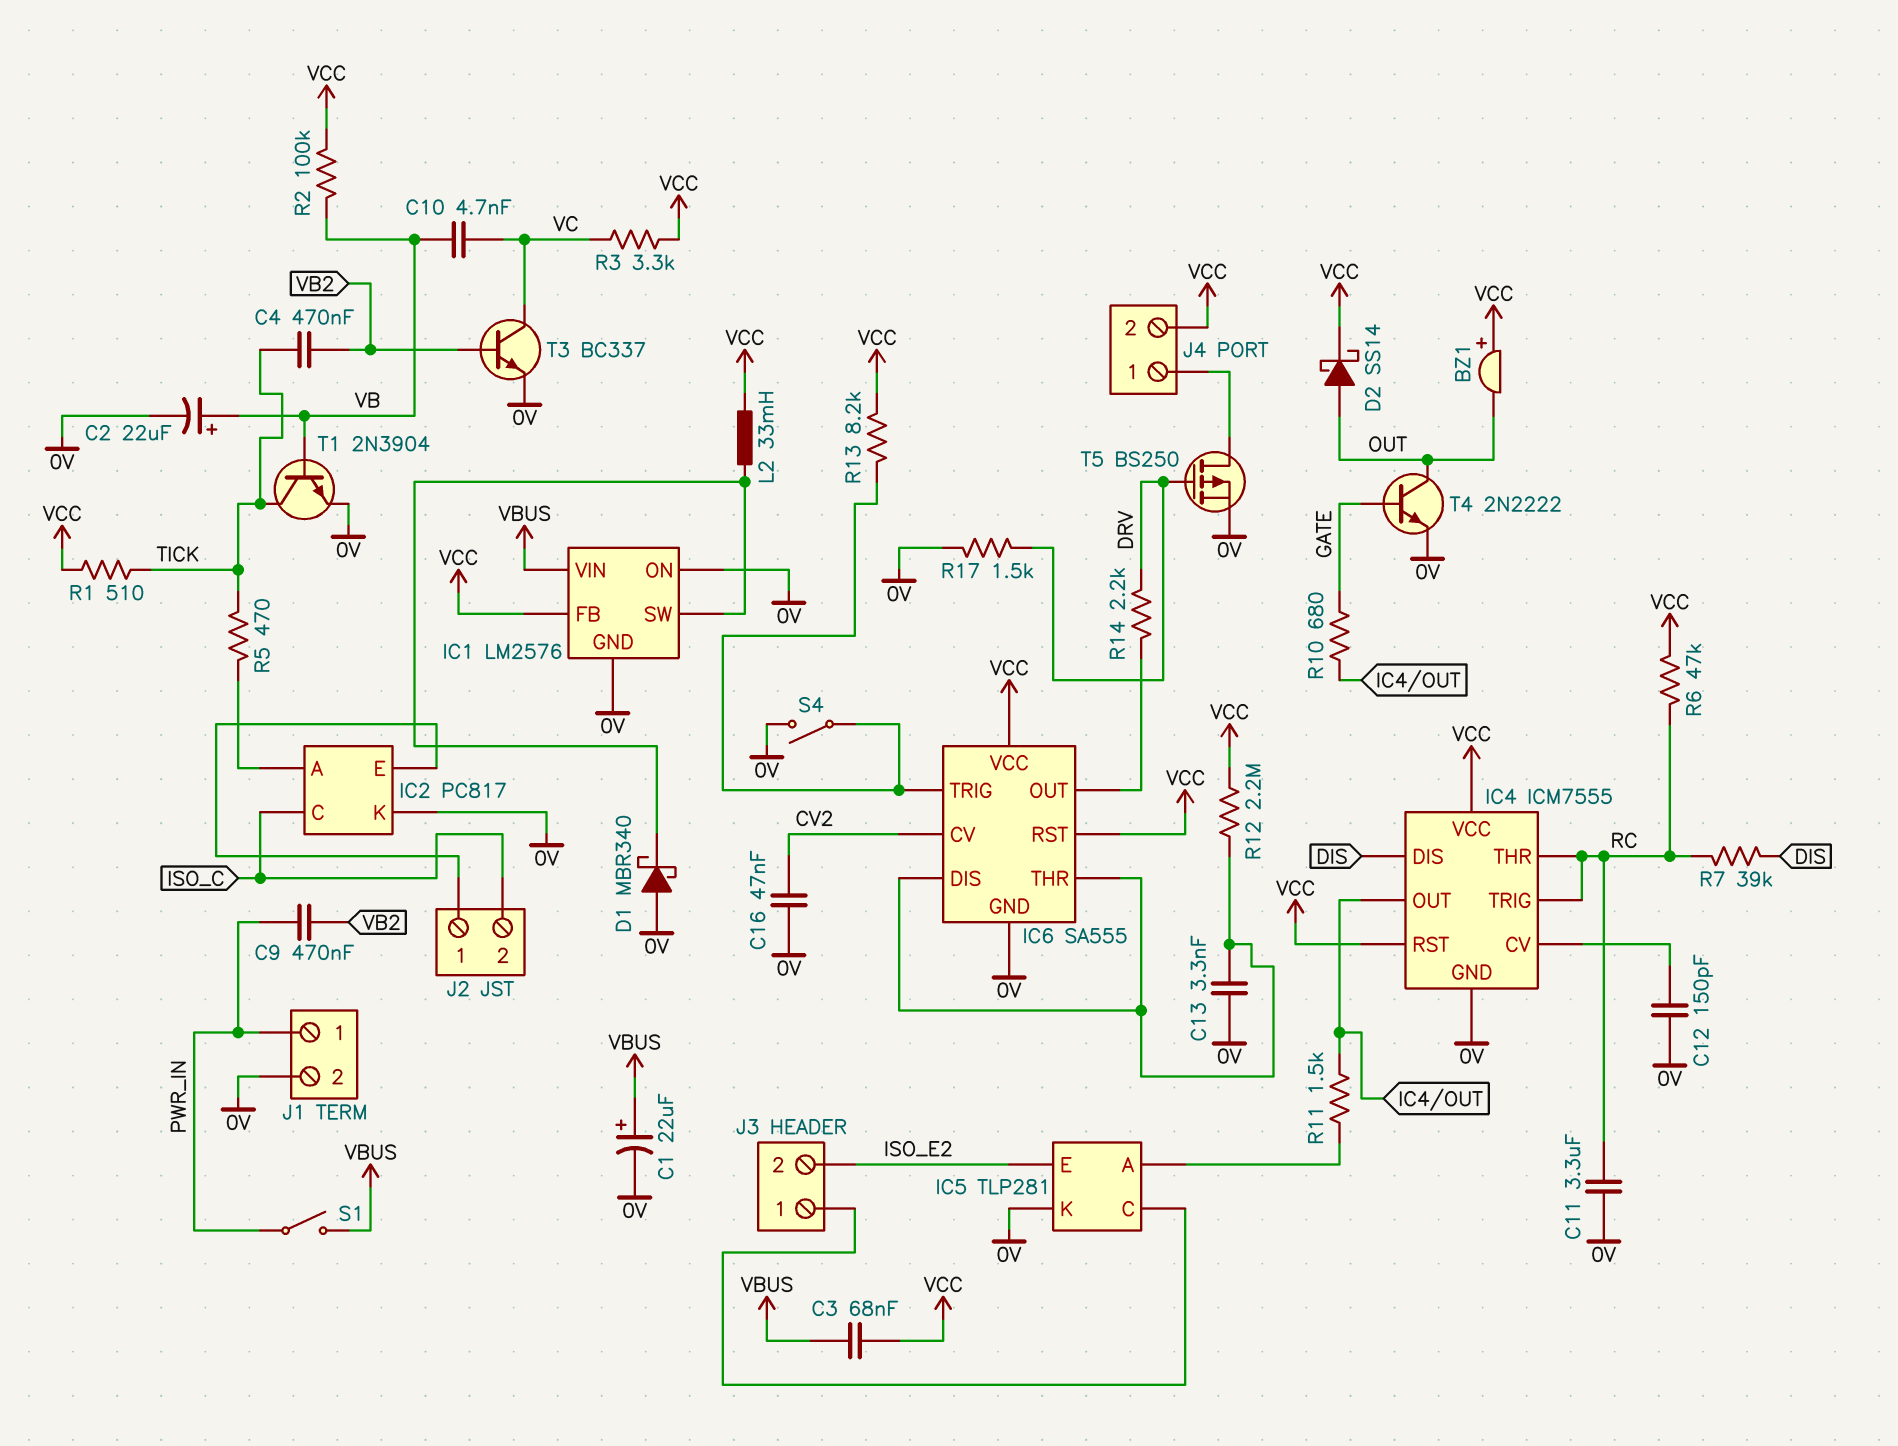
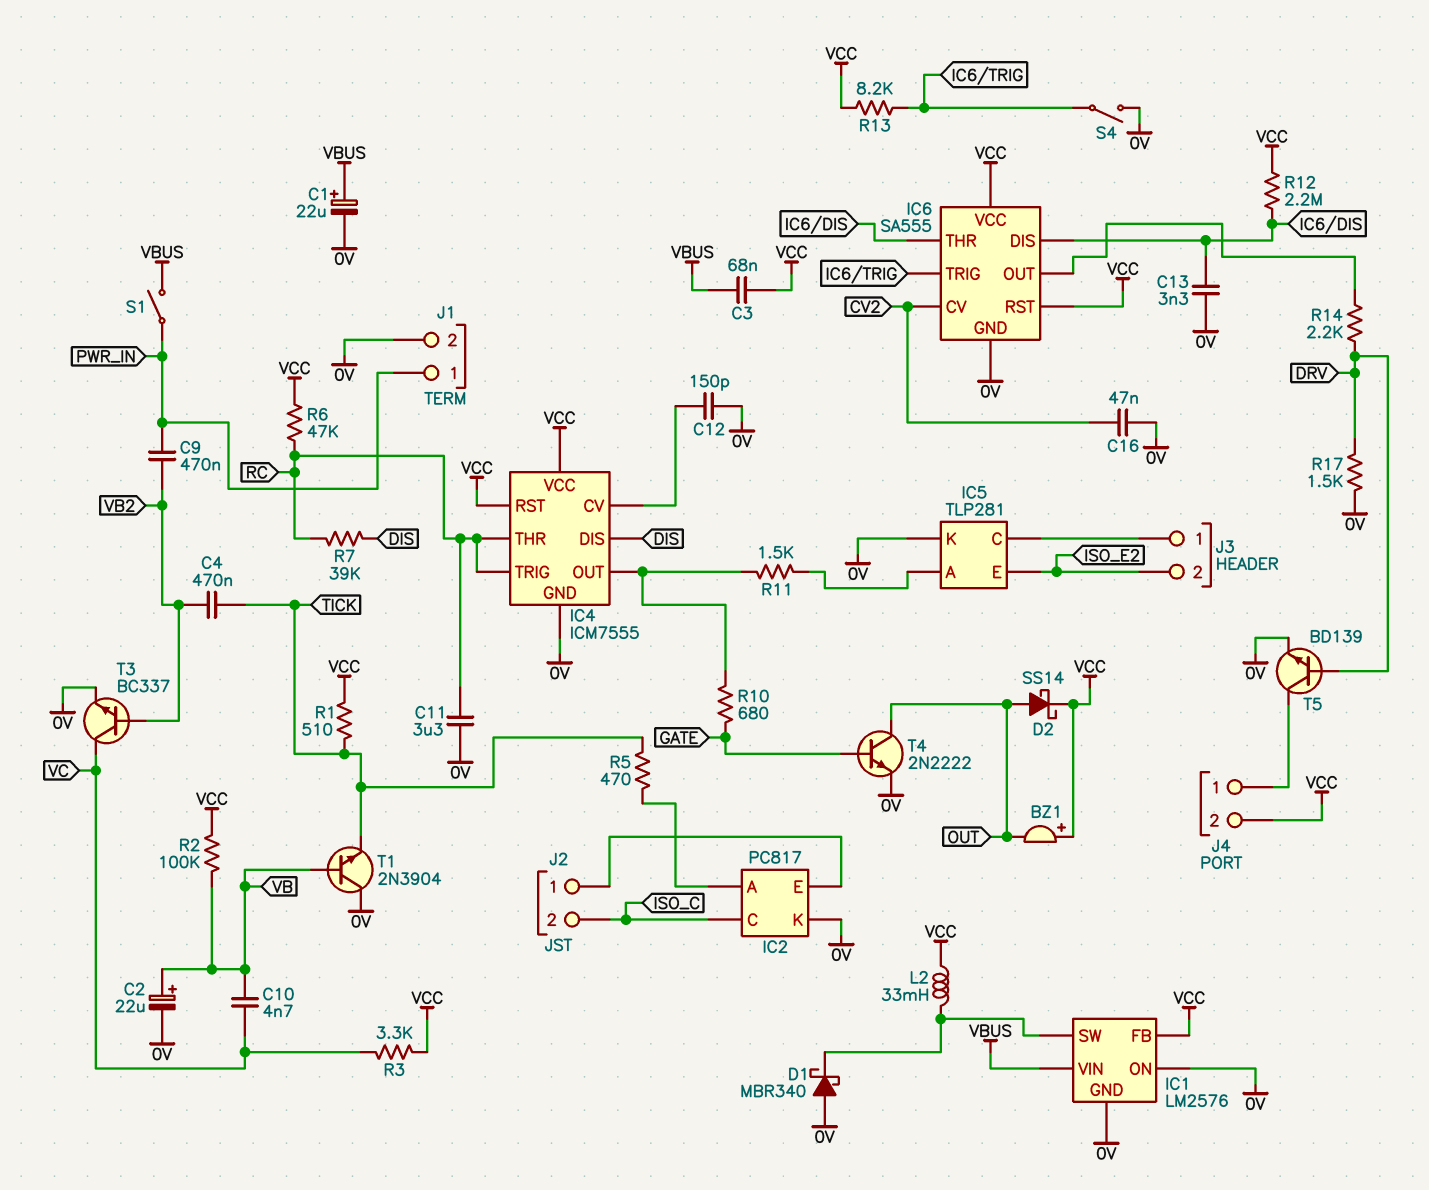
T1: NPN 2N3904 (B VB, C TICK, E 0V) -> NPN 2N3904 (B VB, C 0V, E TICK)
T5: PMOS BS250 (G DRV, D J4/1, S 0V) -> NPN BD139 (B DRV, C J4/1, E 0V)

